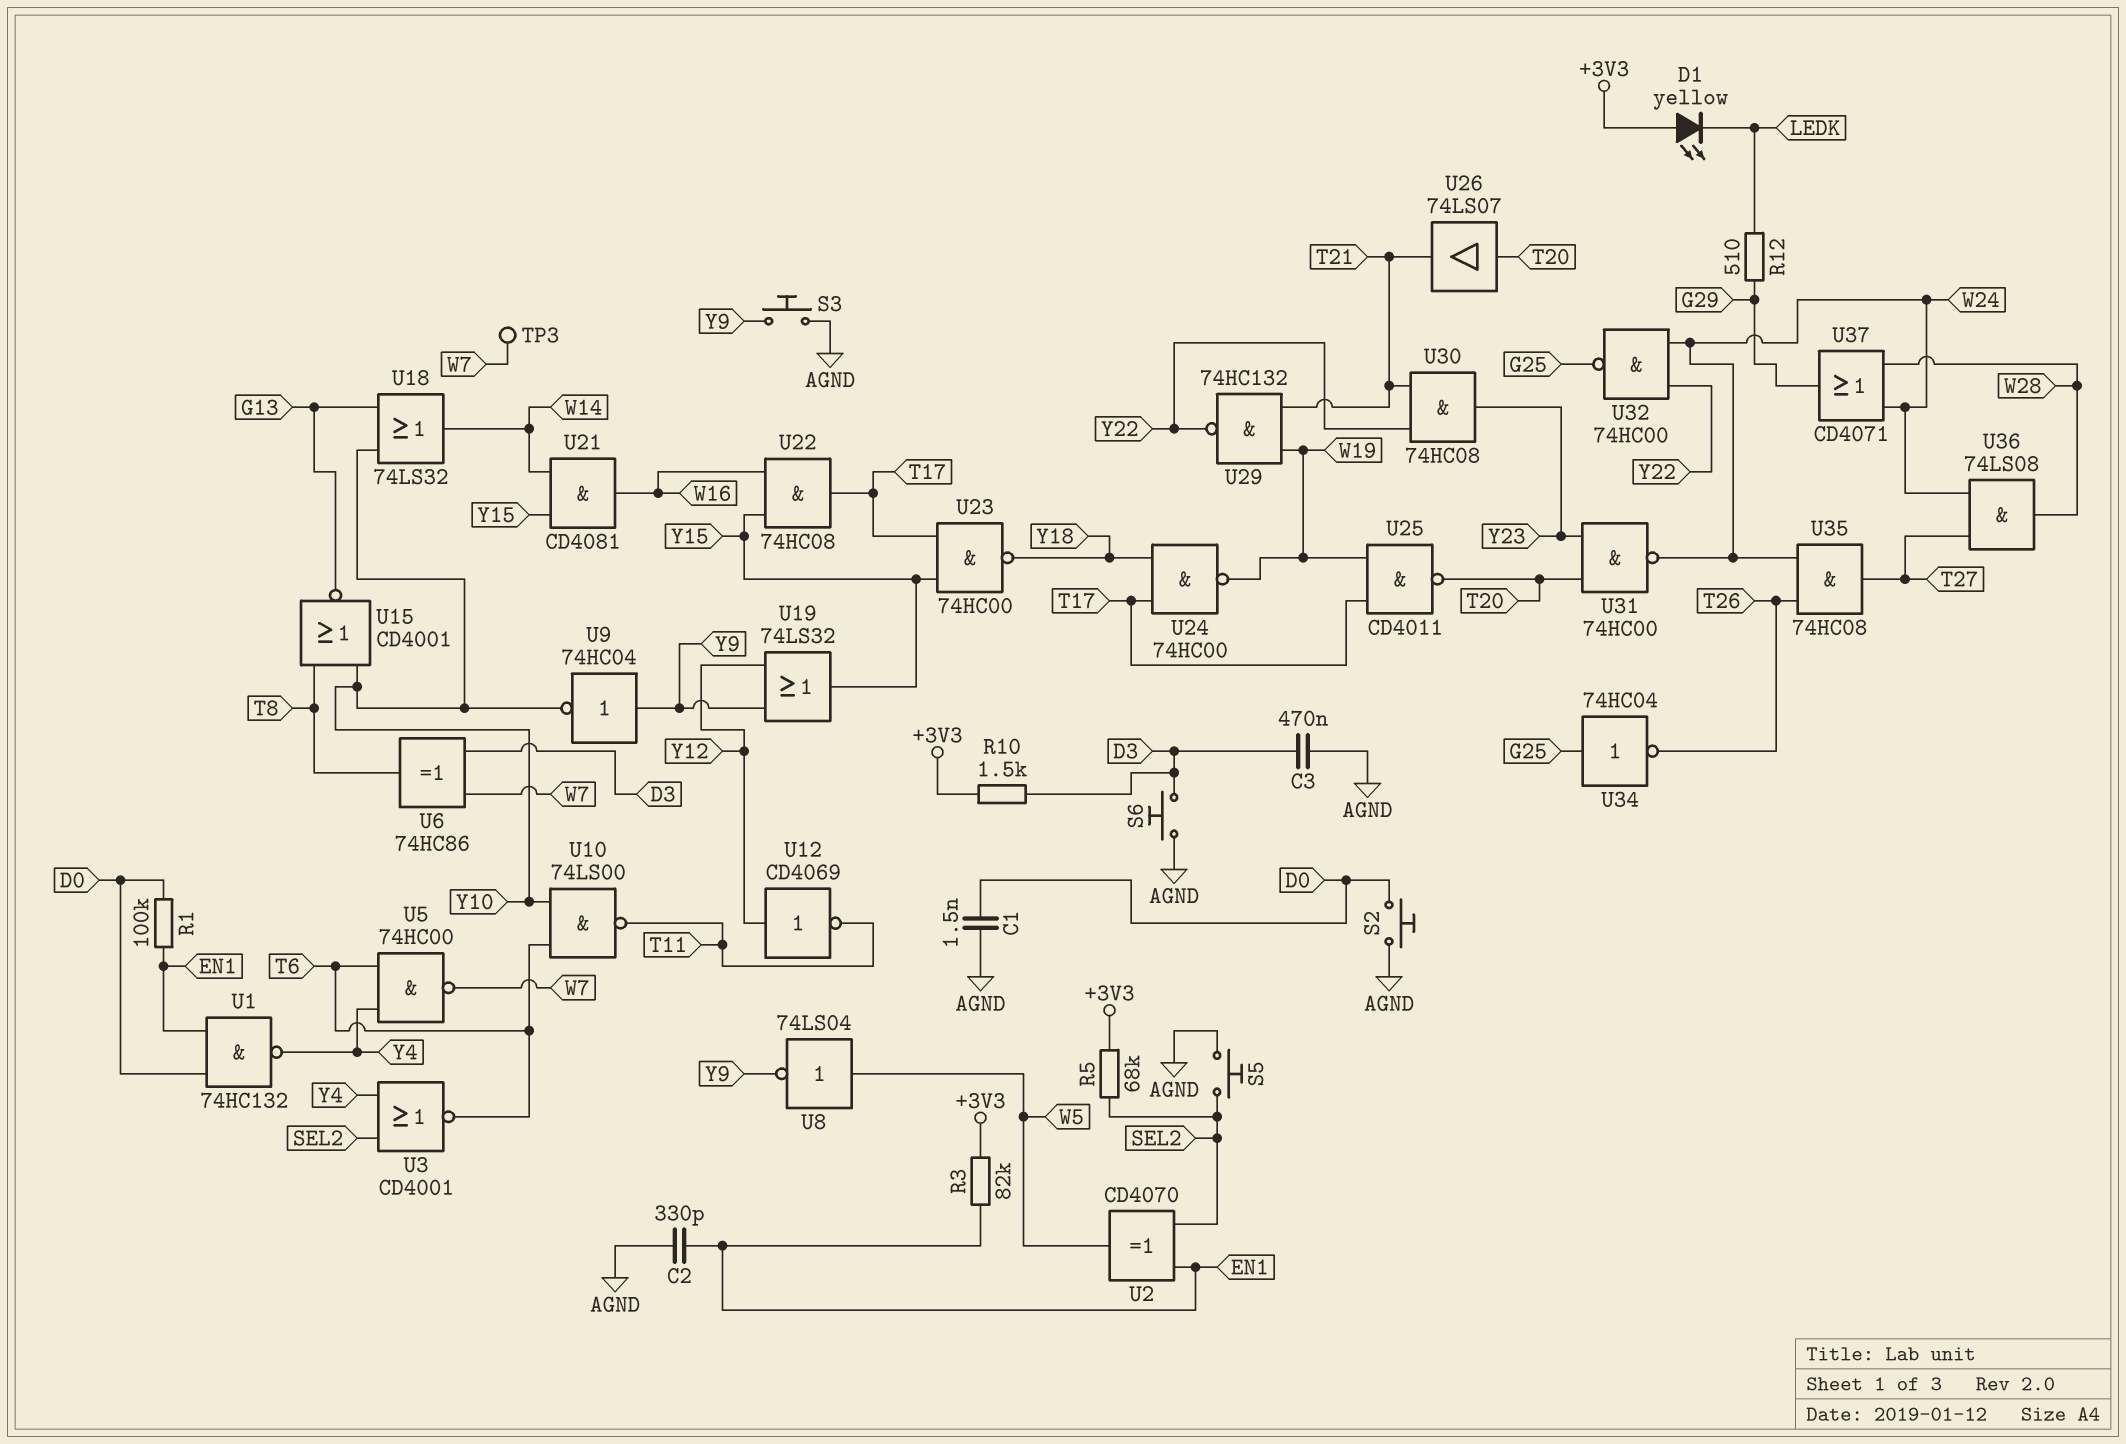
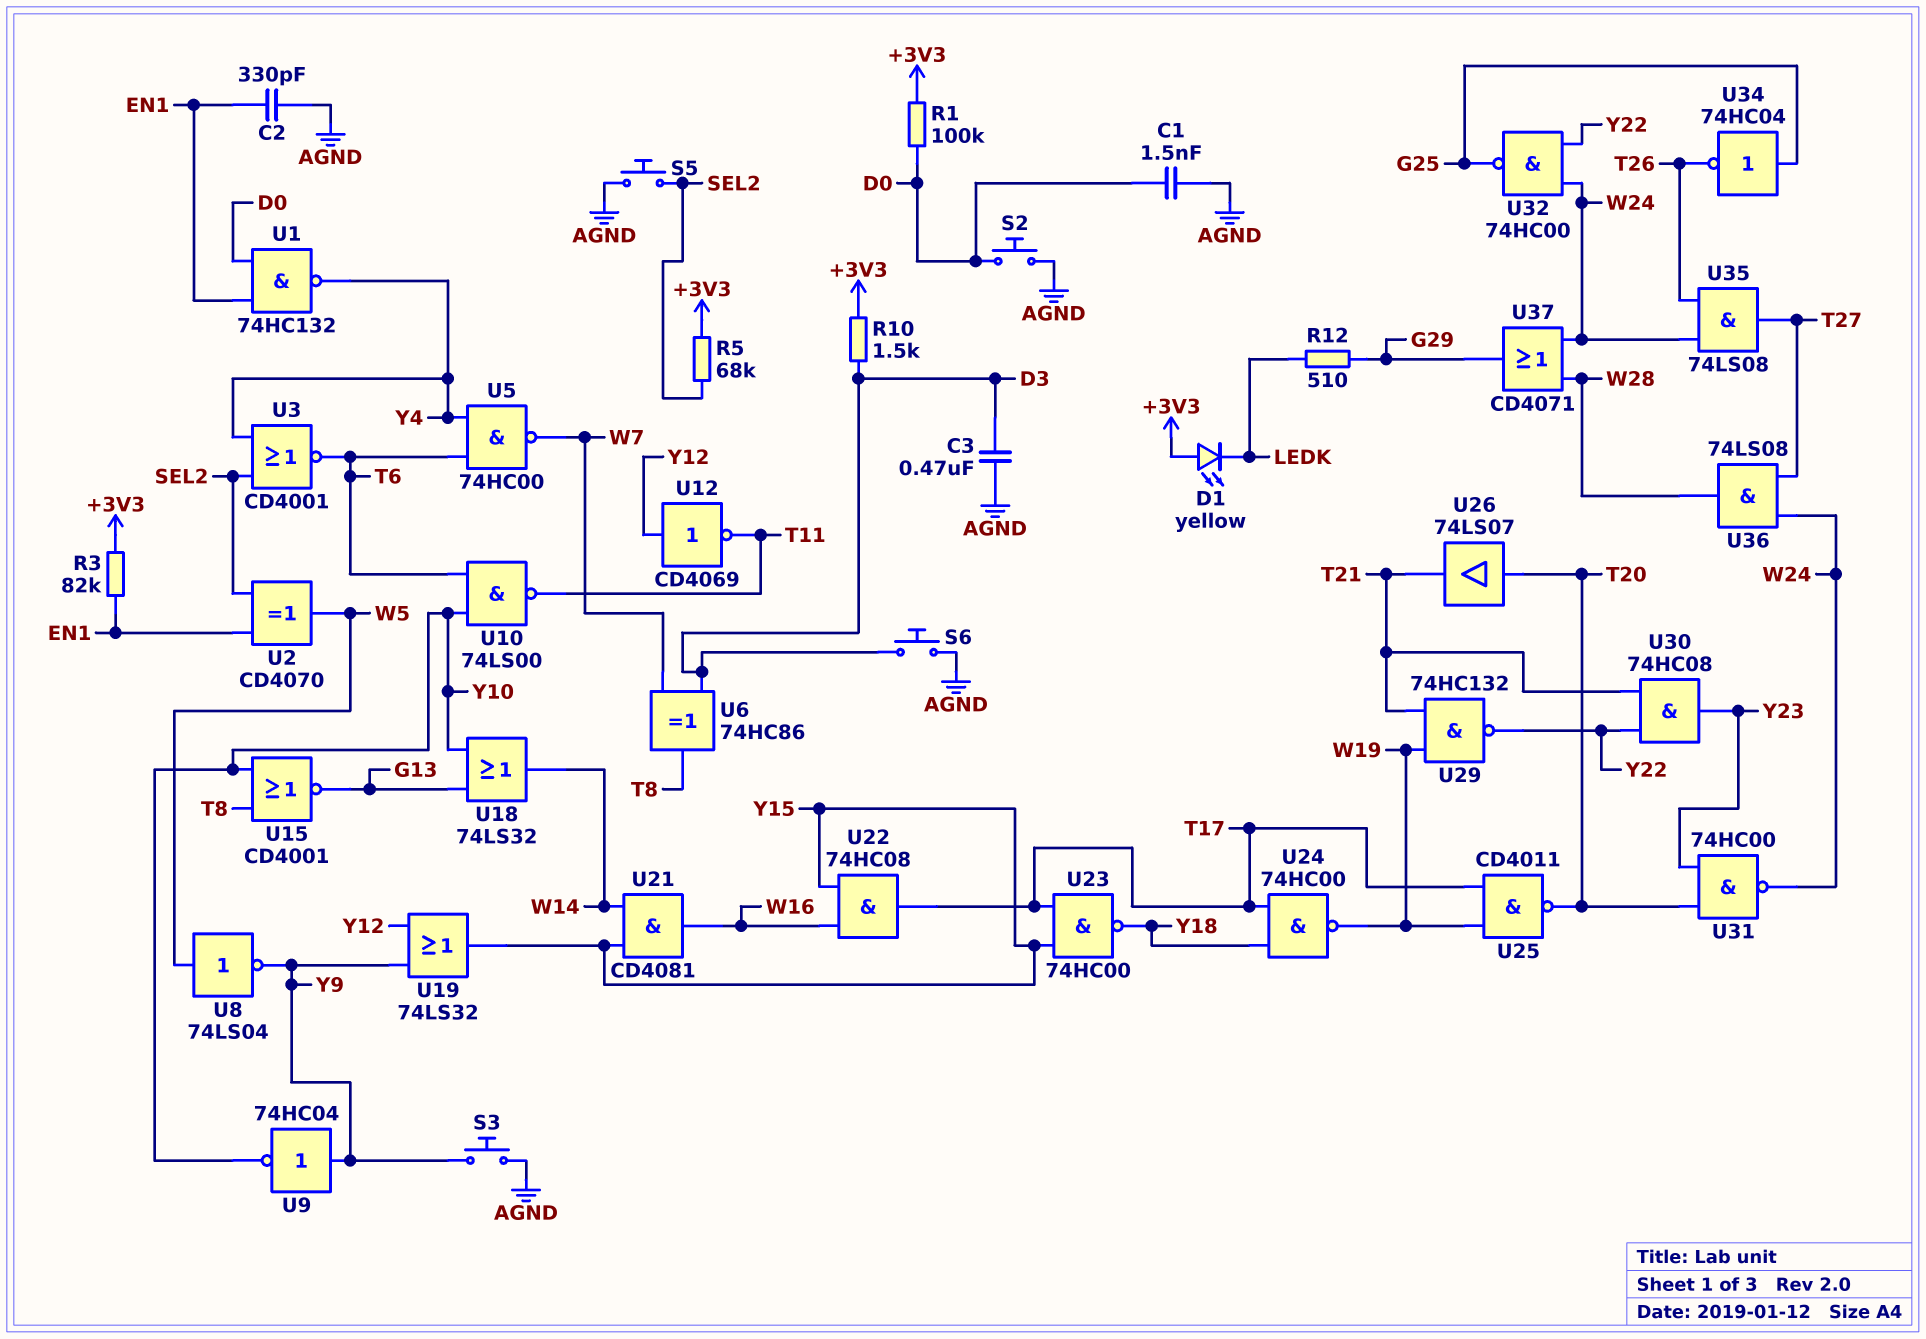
R1: 100k (D0, EN1) -> 100k (+3V3, D0)
TP3: test point (W7) -> none
U35: AND 74HC08 (in T26, in W24, out T27) -> AND 74LS08 (in T26, in W24, out T27)

